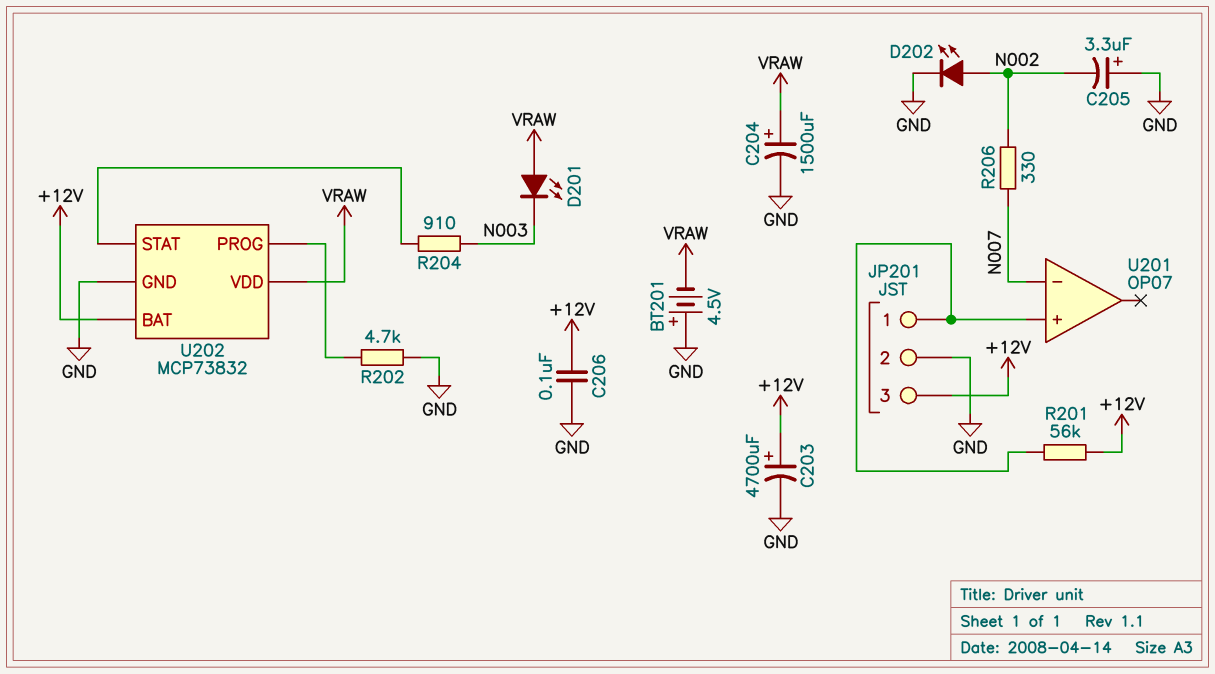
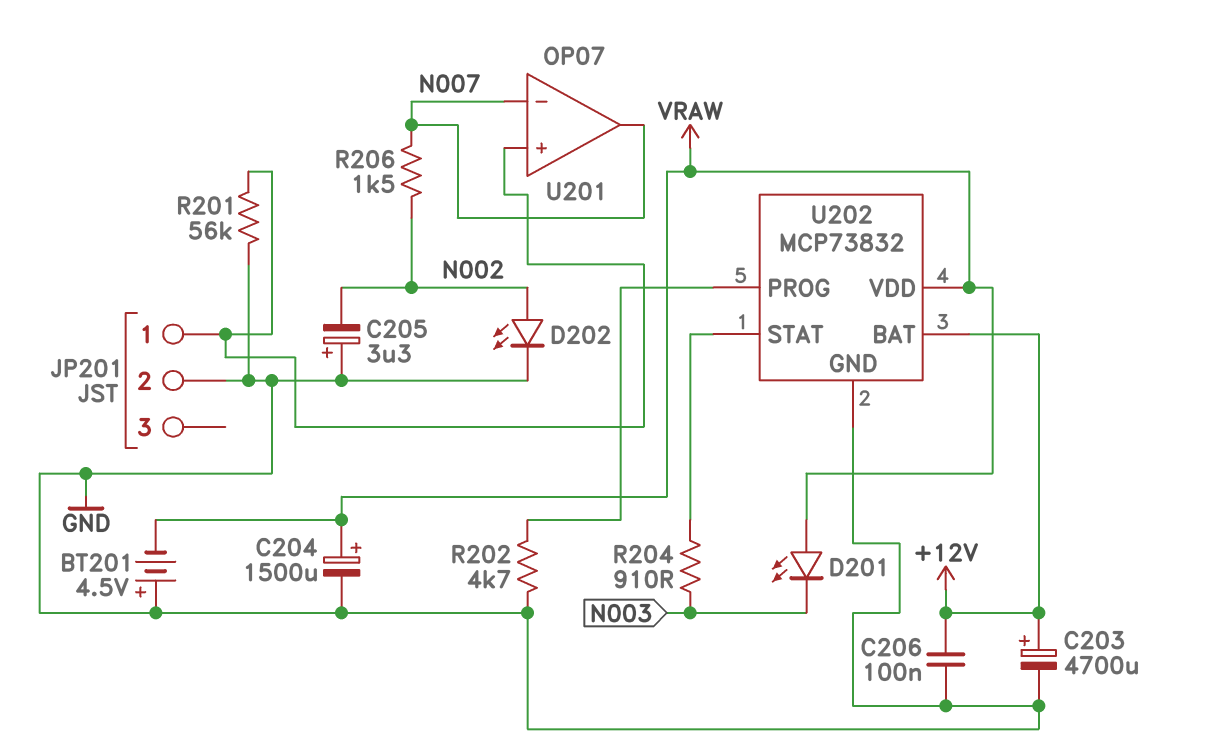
JP201 pin 3: +12V -> none
R201: 56k (+12V, JP201/1) -> 56k (GND, JP201/1)
R206: 330 (N002, N007) -> 1.5k (N002, N007)
U201 pin out: none -> N007

